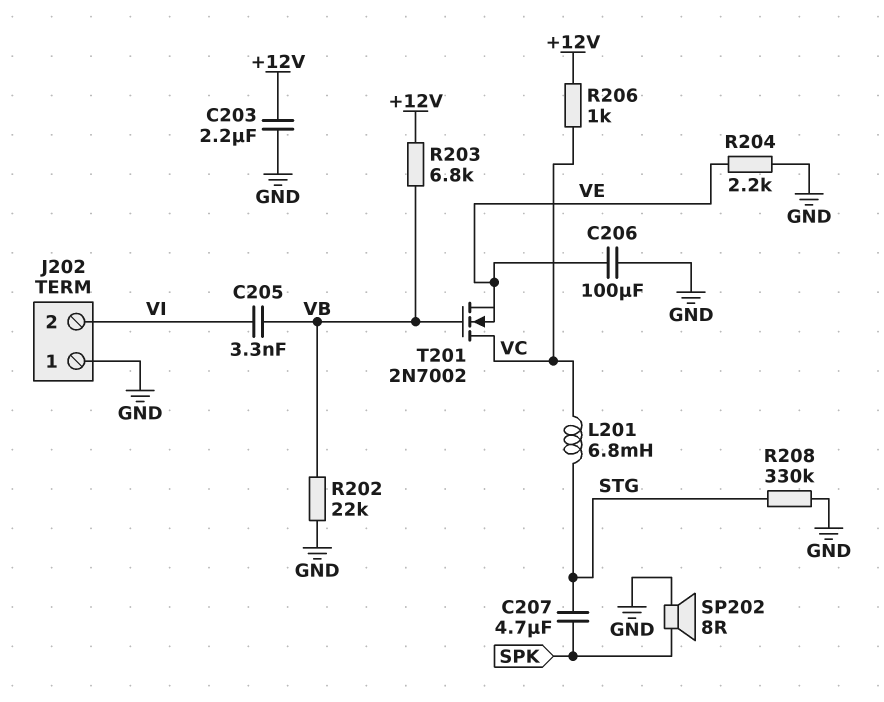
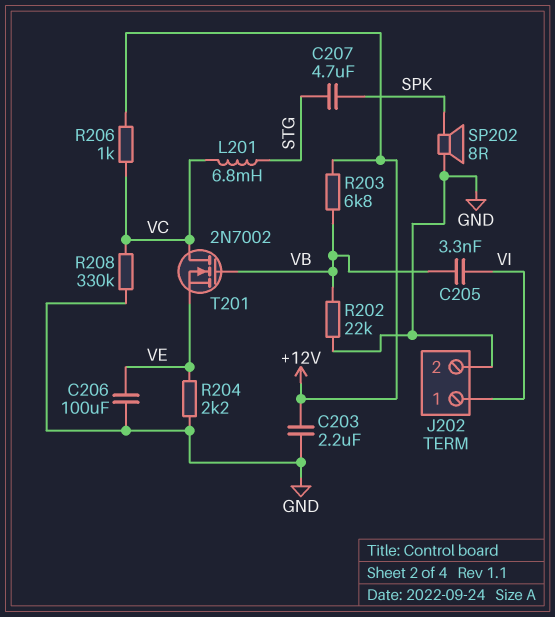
J202 pin 1: GND -> VI
J202 pin 2: VI -> GND
R208: 330k (GND, STG) -> 330k (GND, VC)

